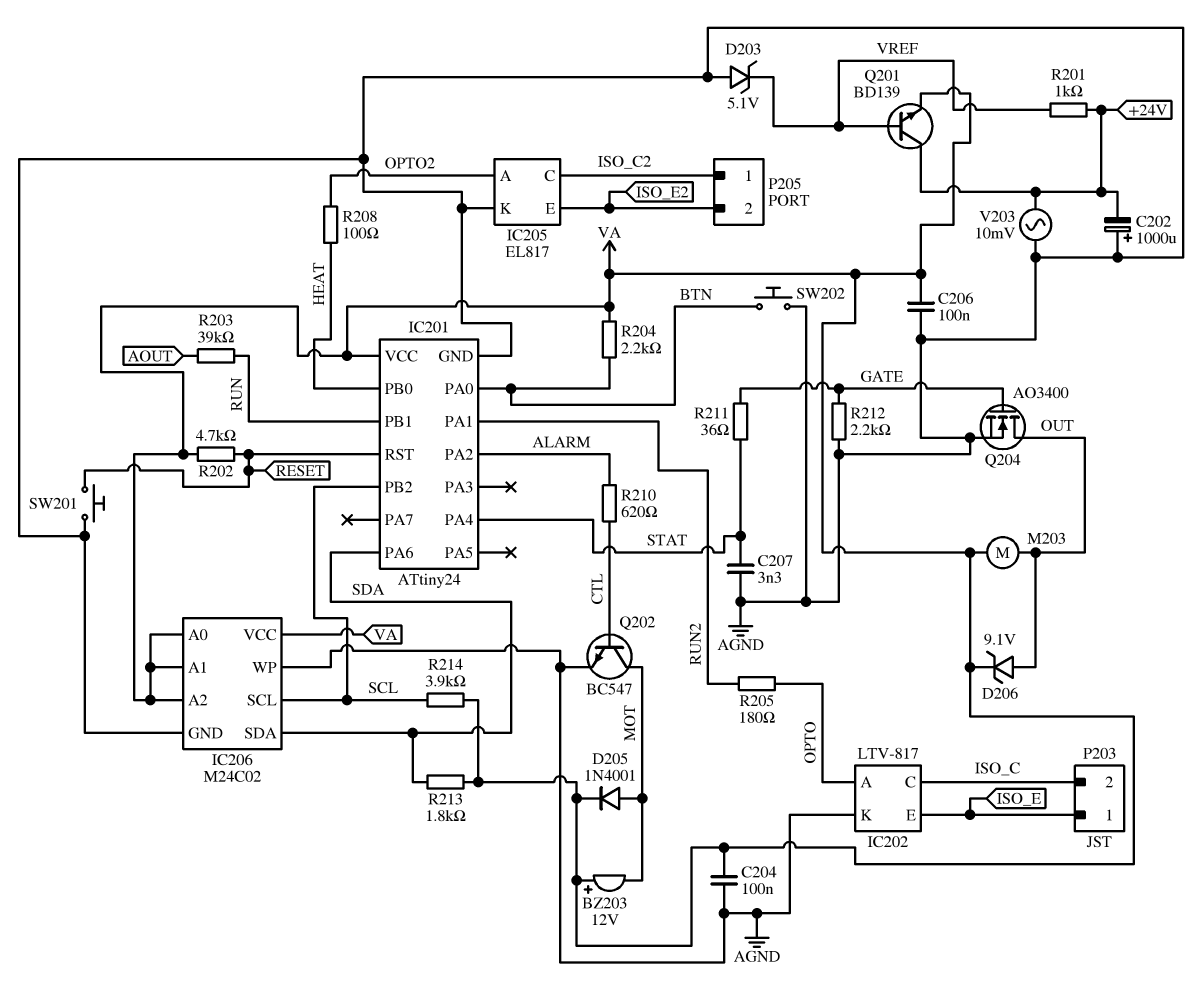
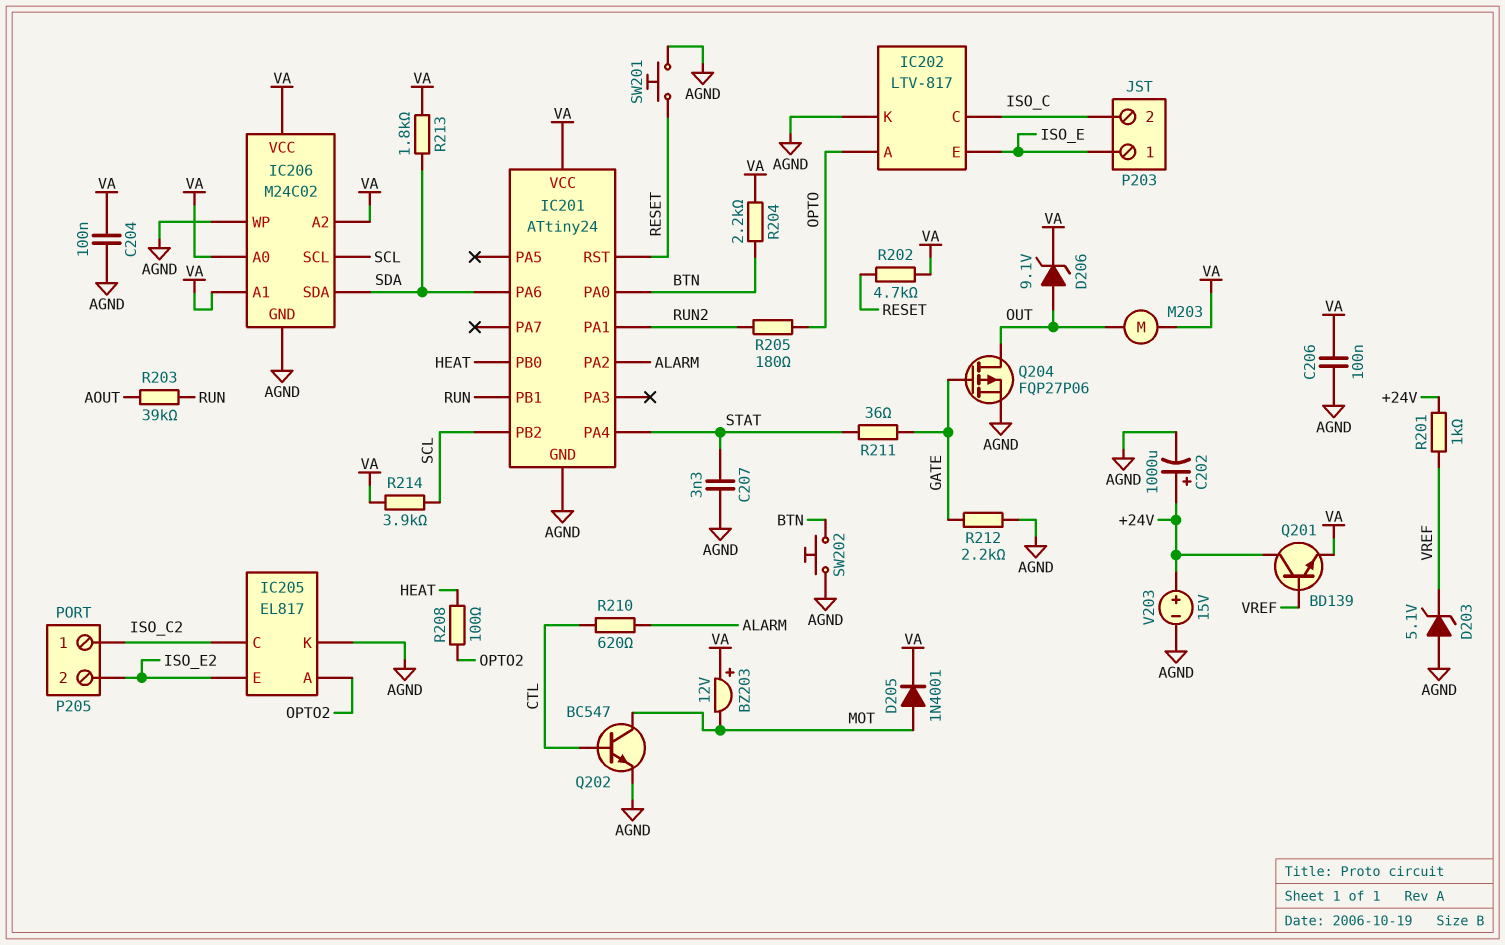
C202: 1000uF (plus AGND, minus +24V) -> 1000uF (plus +24V, minus AGND)
Q204: NMOS AO3400 (G GATE, D OUT, S AGND) -> PMOS FQP27P06 (G GATE, D OUT, S AGND)
V203: AC 10mV (+24V, AGND) -> 15V (plus +24V, minus AGND)

